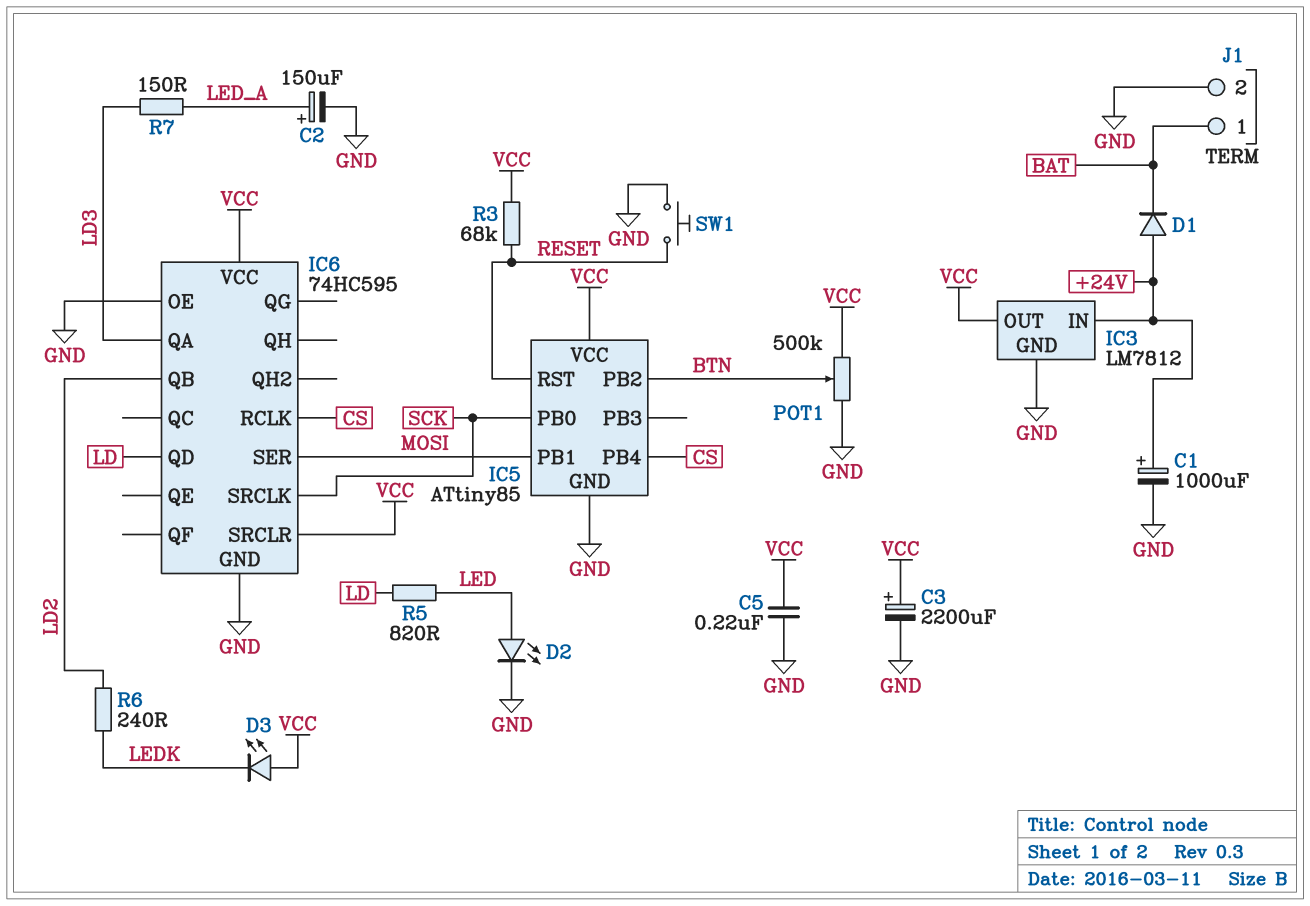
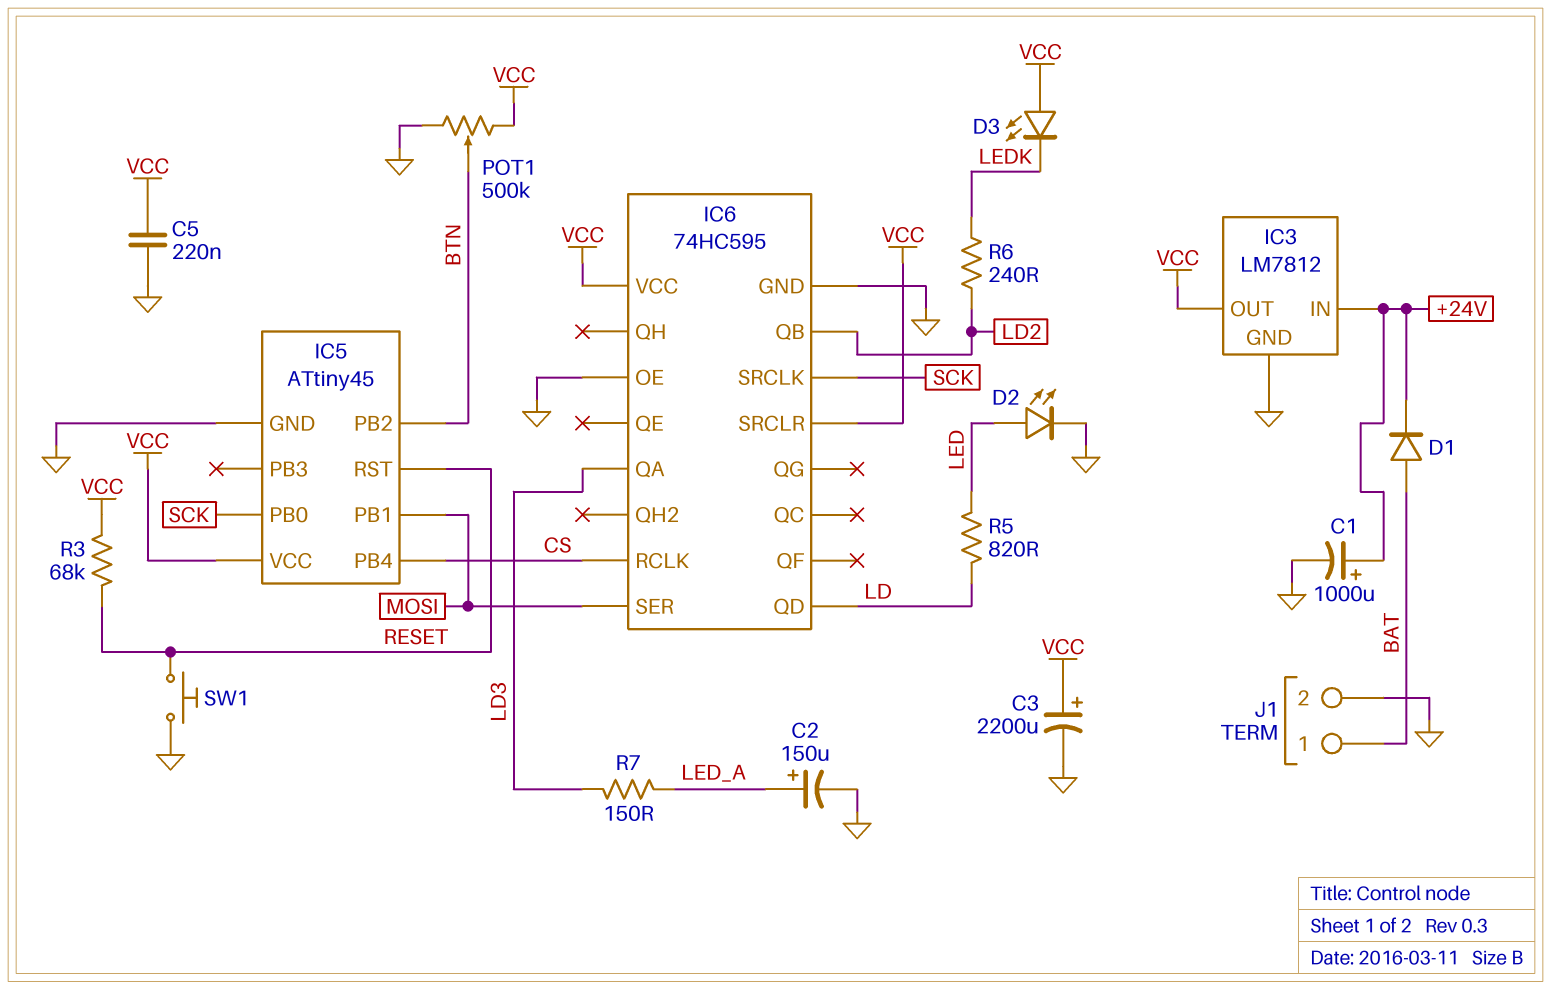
D1: diode (A +24V, K BAT) -> diode (A BAT, K +24V)
IC5: ATtiny85 -> ATtiny45

